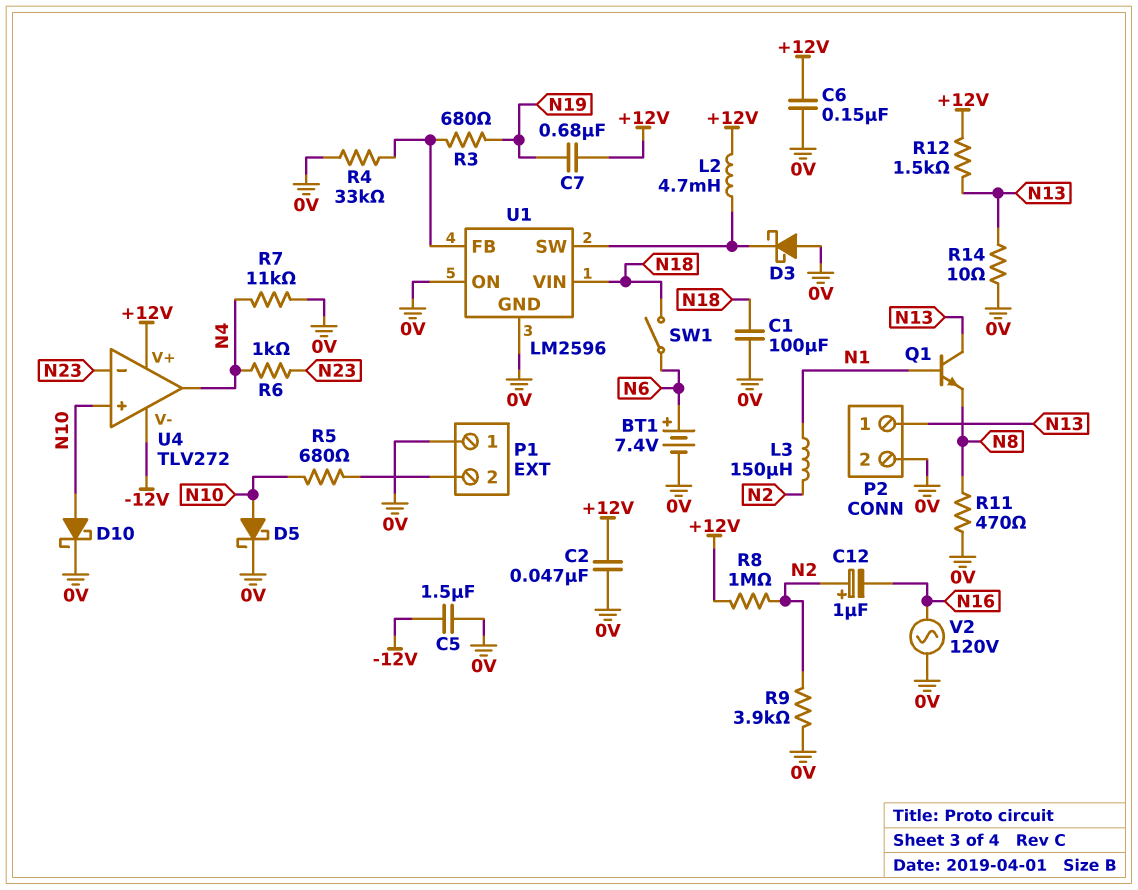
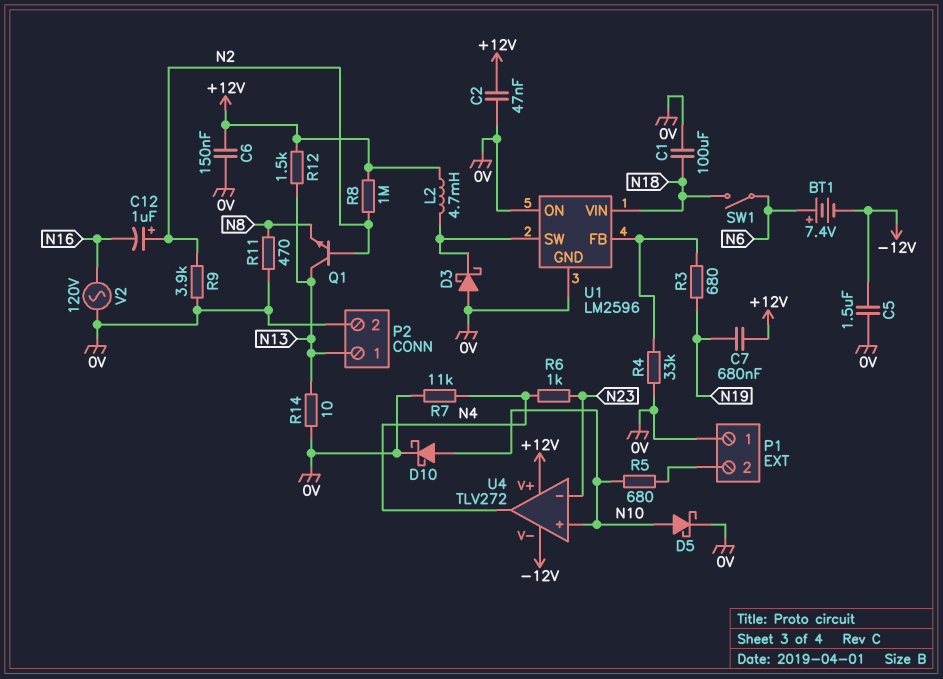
BT1: 7.4V (plus N6, minus 0V) -> 7.4V (plus N6, minus -12V)
L3: 150uH (N1, N2) -> none
Q1: NPN (B N1, C N13, E N8) -> NPN (B N2, C N13, E N8)

